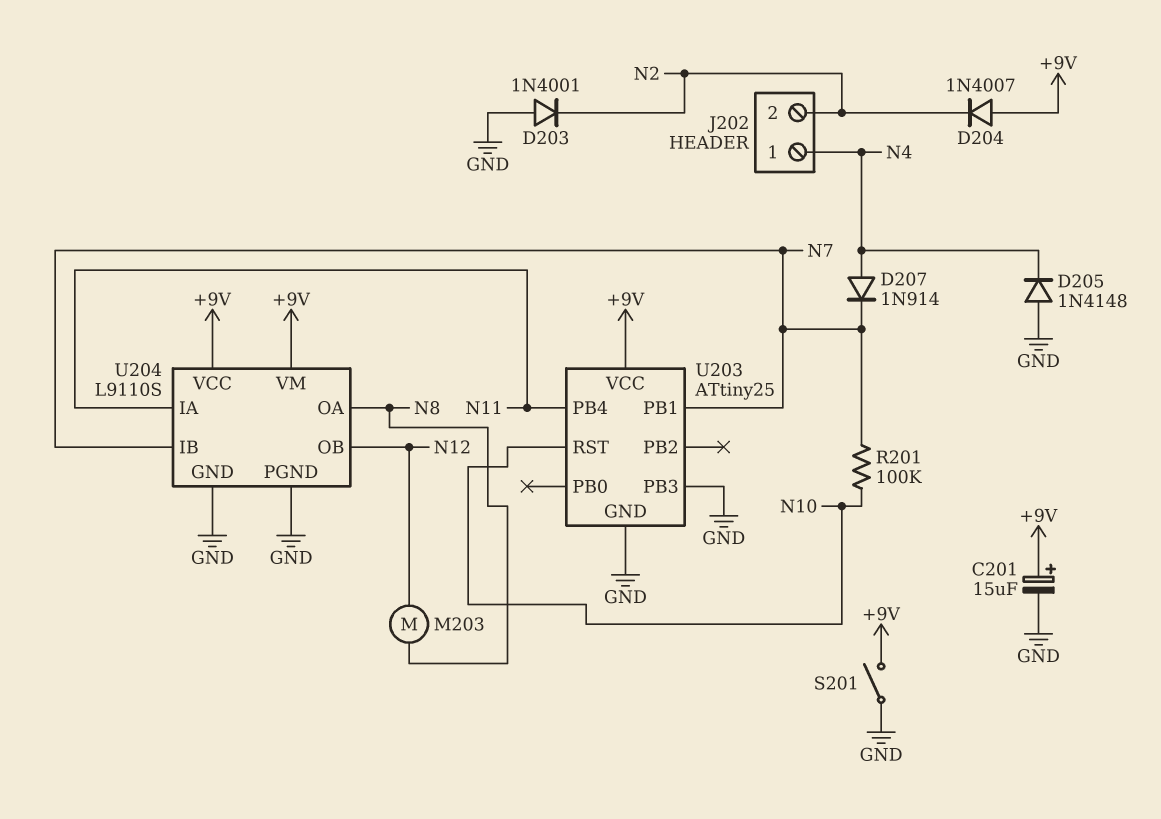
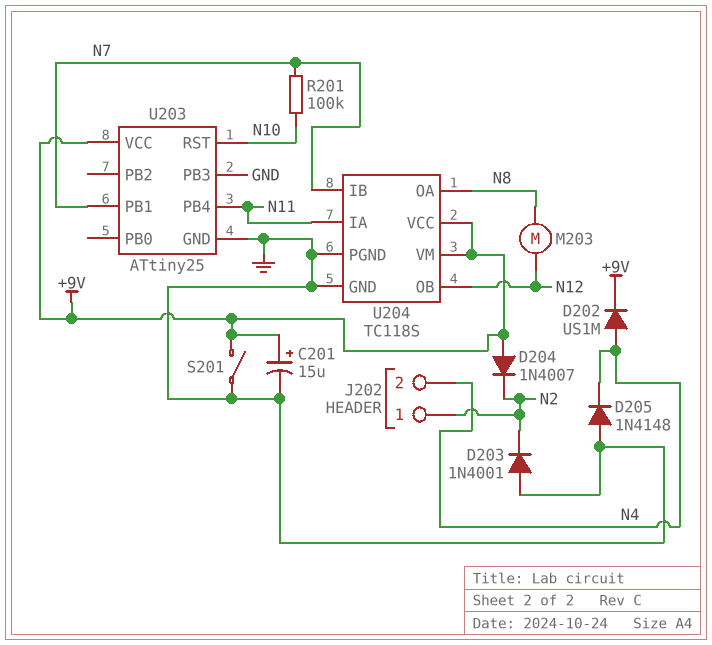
D202: none -> diode US1M (A N4, K +9V)
D207: diode 1N914 (A N4, K N7) -> none
J202 pin 1: N4 -> N2
J202 pin 2: N2 -> N4
U204: L9110S -> TC118S

